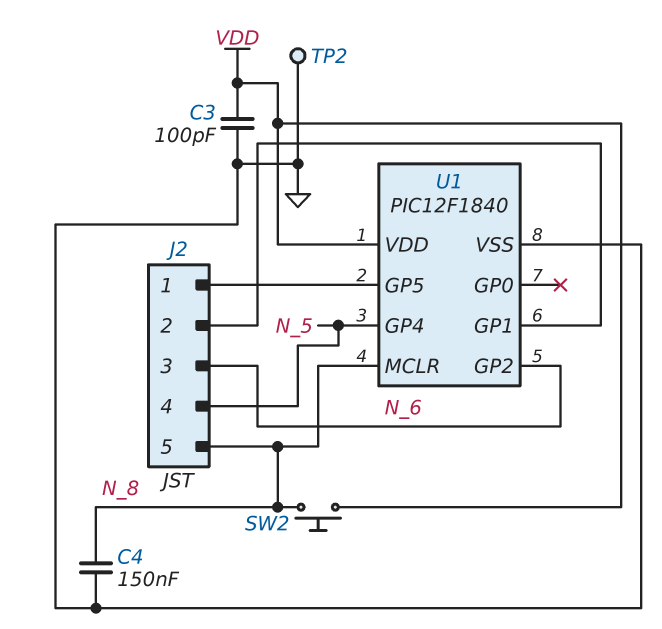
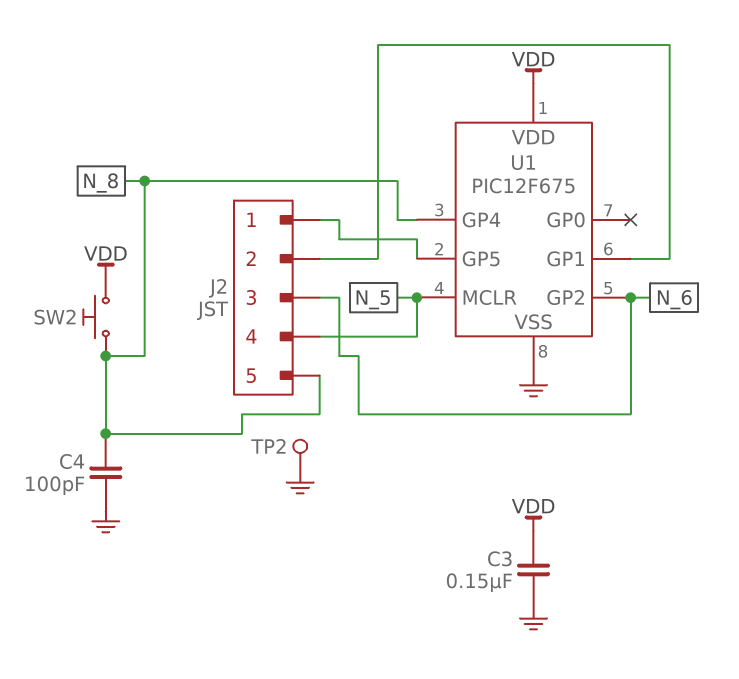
C3: 100pF (GND, VDD) -> 150nF (GND, VDD)
C4: 150nF (GND, N_8) -> 100pF (GND, N_8)
U1: PIC12F1840 -> PIC12F675
U1 pin GP4: N_5 -> N_8
U1 pin MCLR: N_8 -> N_5

